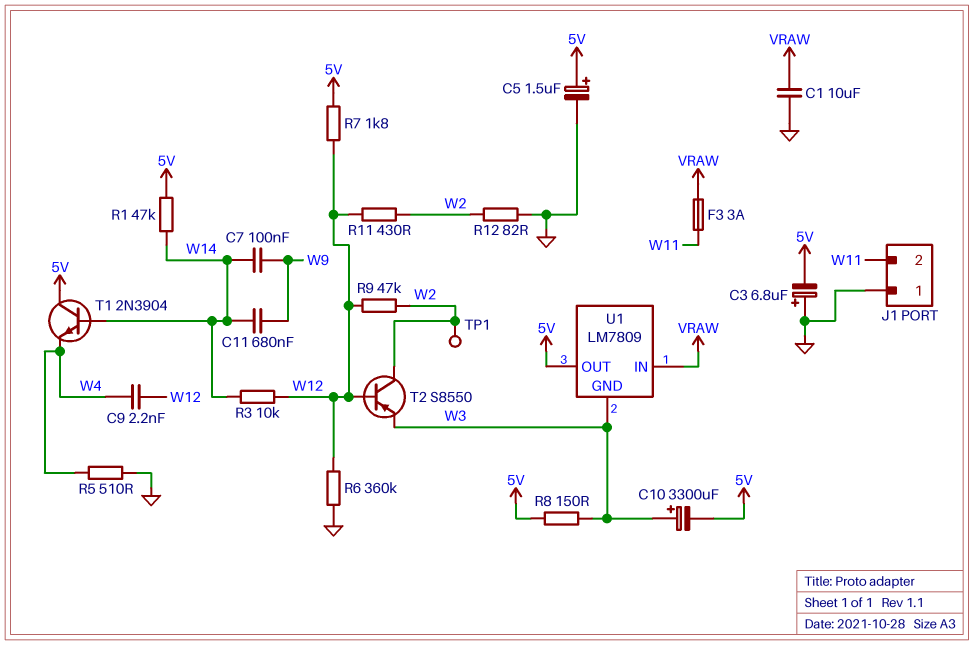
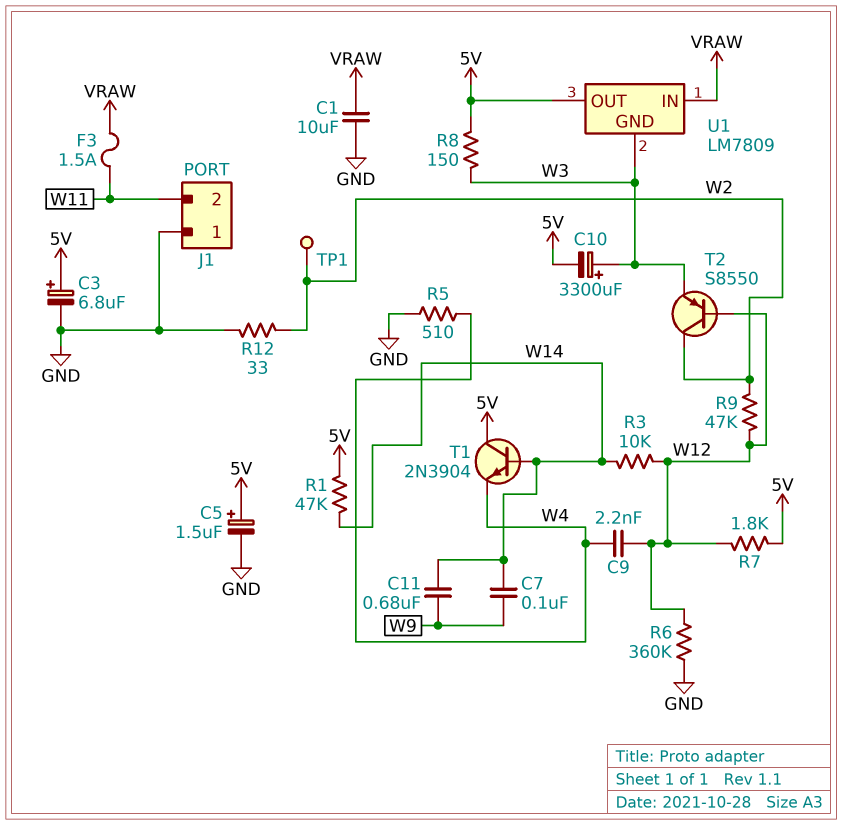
C3: 6.8uF (plus GND, minus 5V) -> 6.8uF (plus 5V, minus GND)
F3: 3A (VRAW, W11) -> 1.5A (VRAW, W11)
R11: 430 (W2, W12) -> none
R12: 82 (GND, W2) -> 33 (GND, W2)

